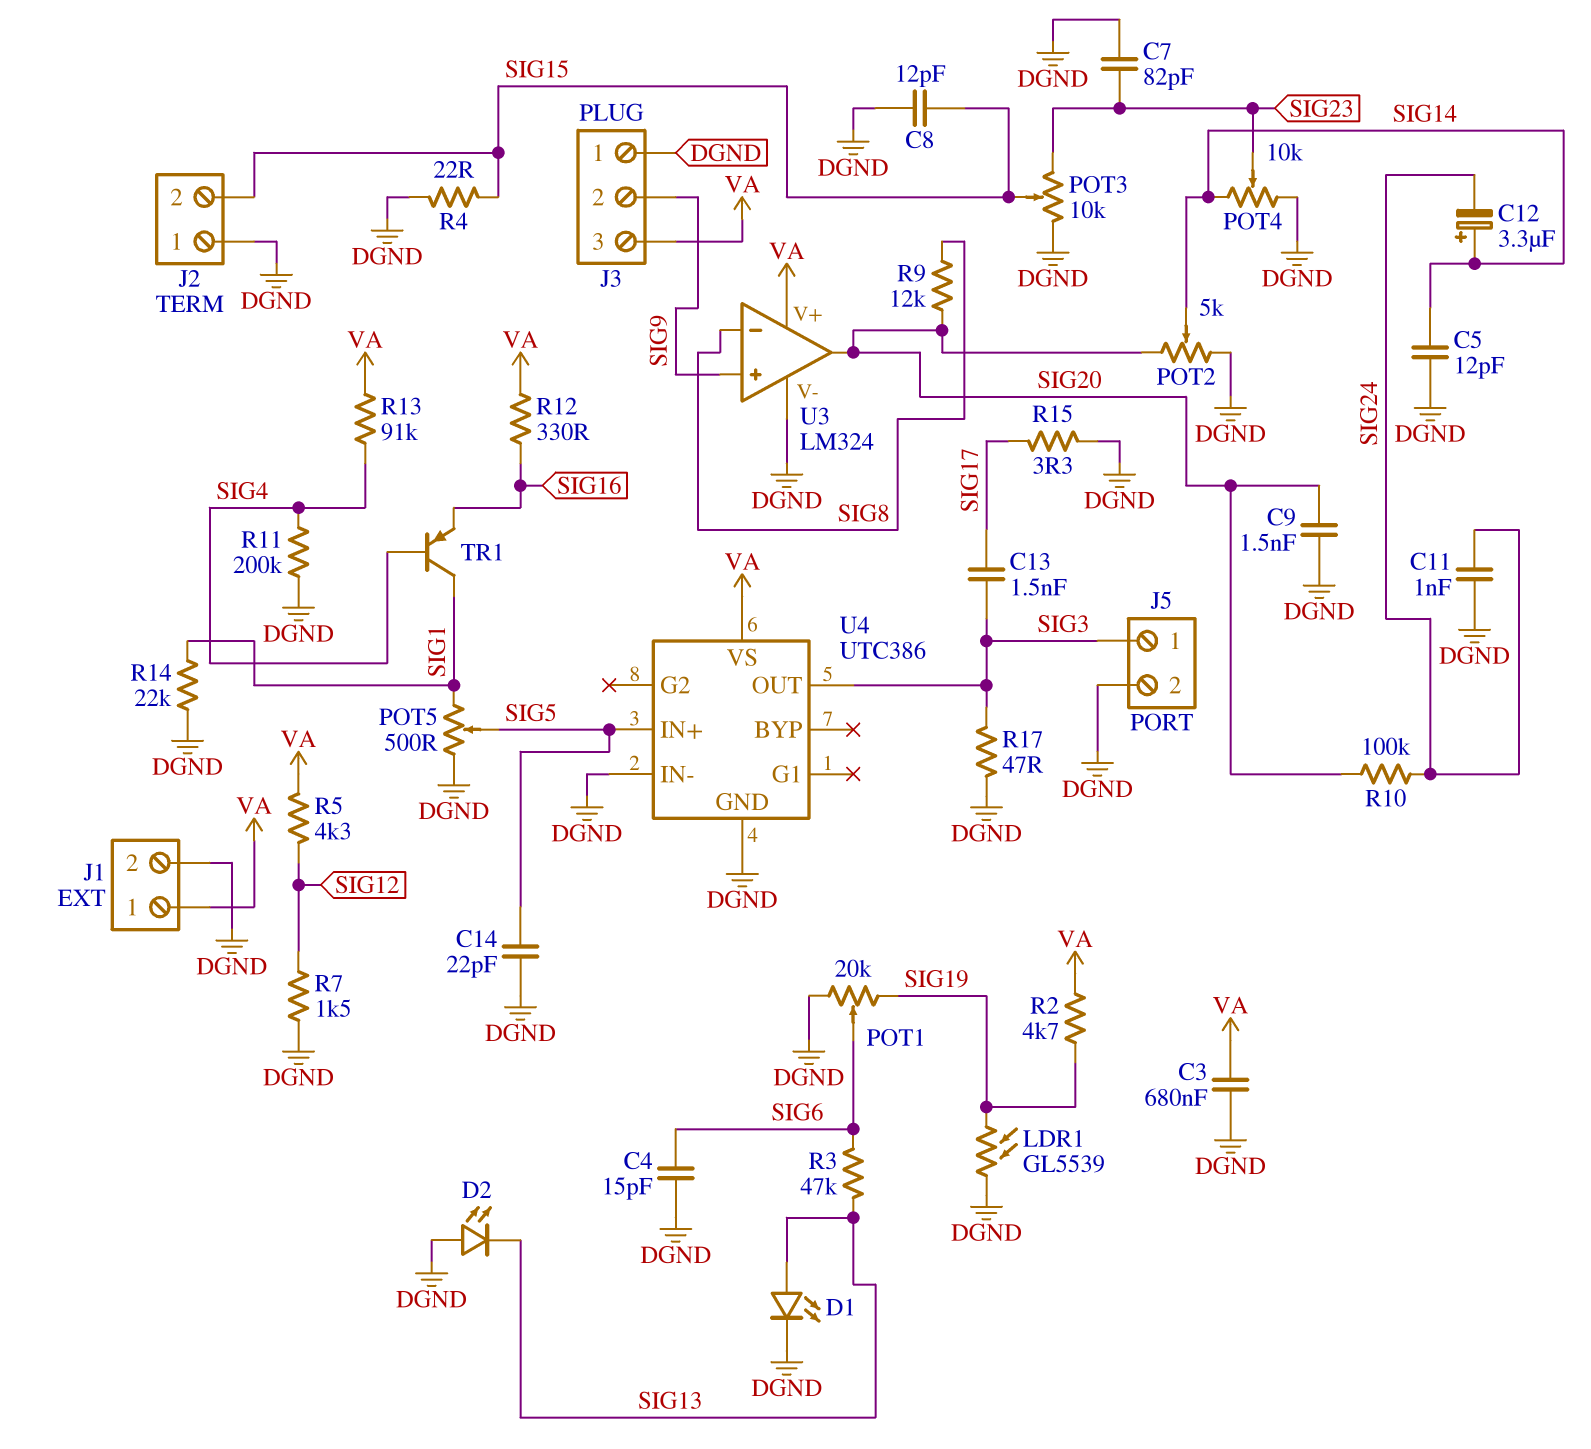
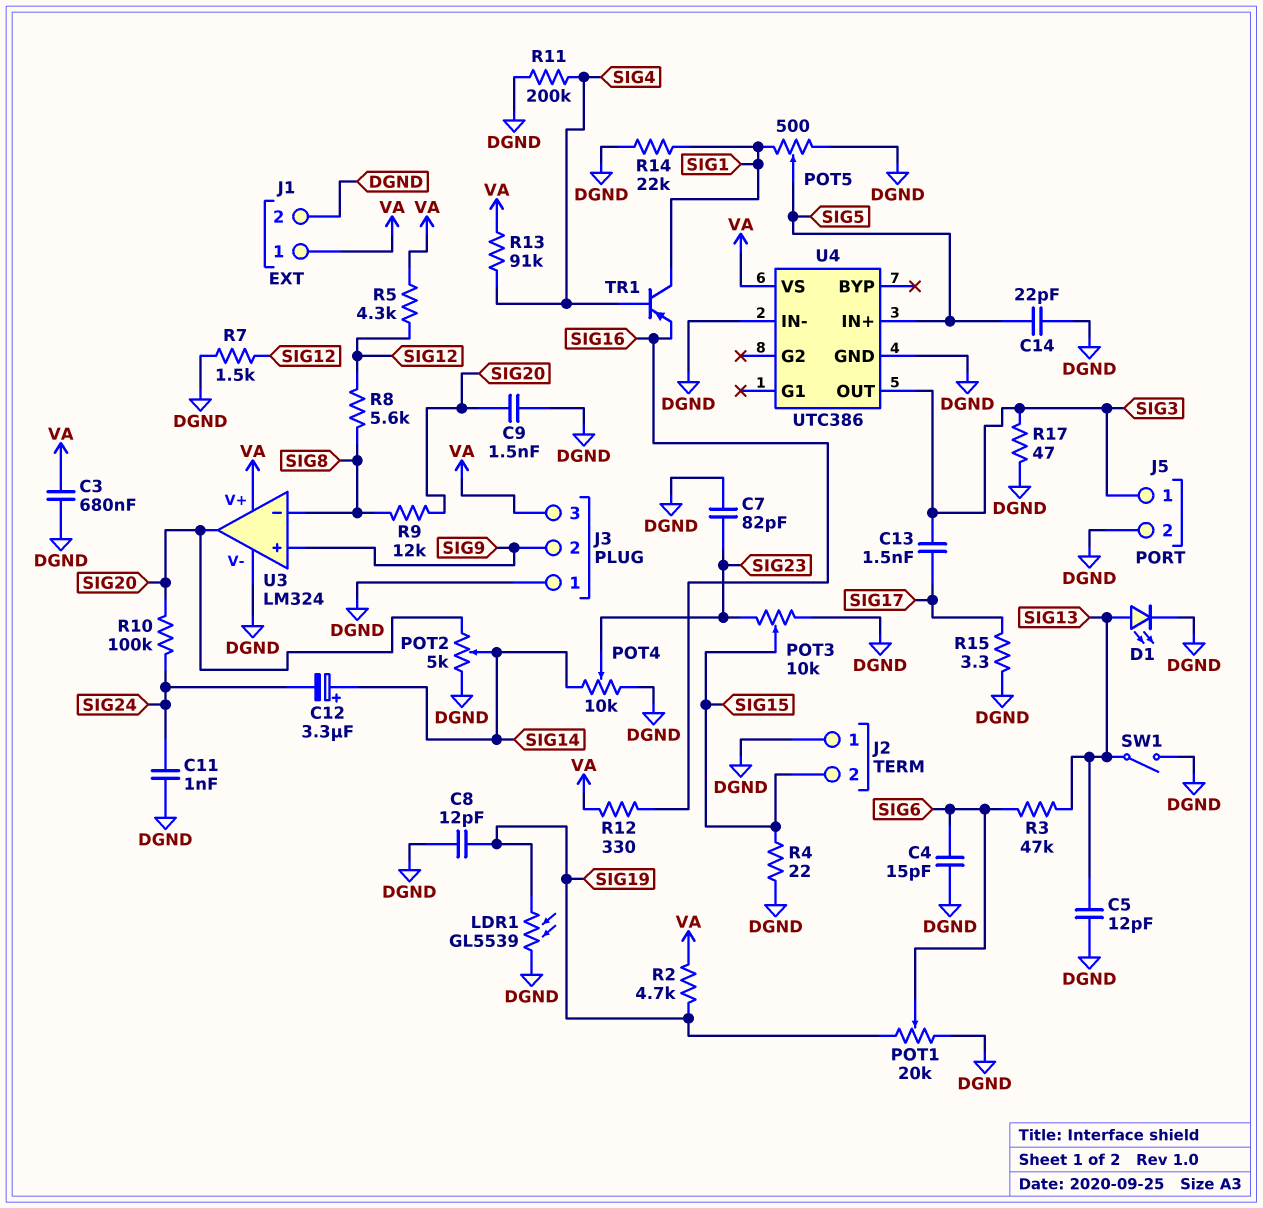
C5: 12pF (DGND, SIG14) -> 12pF (DGND, SIG13)
C8: 12pF (DGND, SIG15) -> 12pF (DGND, SIG19)
D2: LED (A DGND, K SIG13) -> none
R8: none -> 5.6k (SIG8, SIG12)
SW1: none -> switch (DGND, SIG13)

